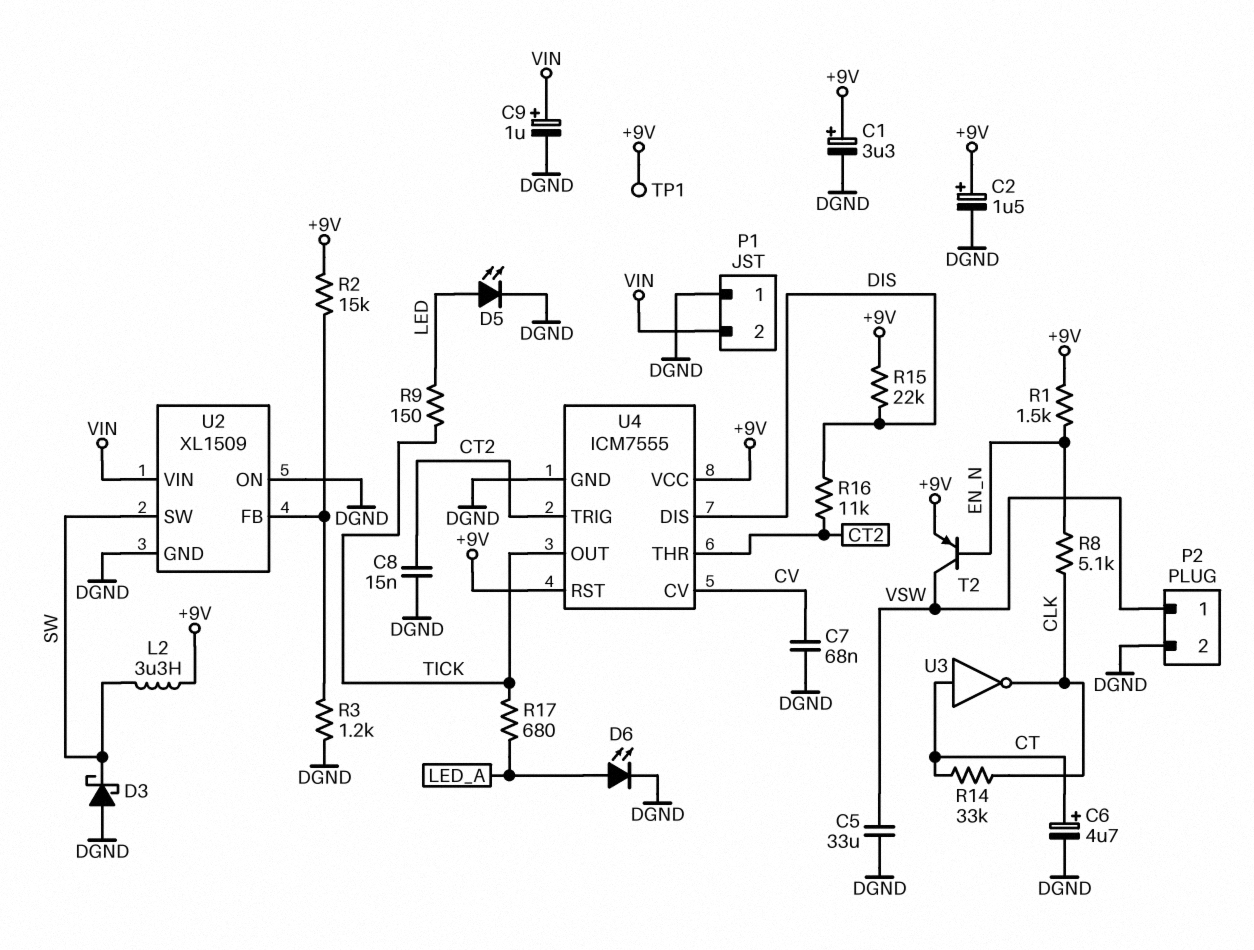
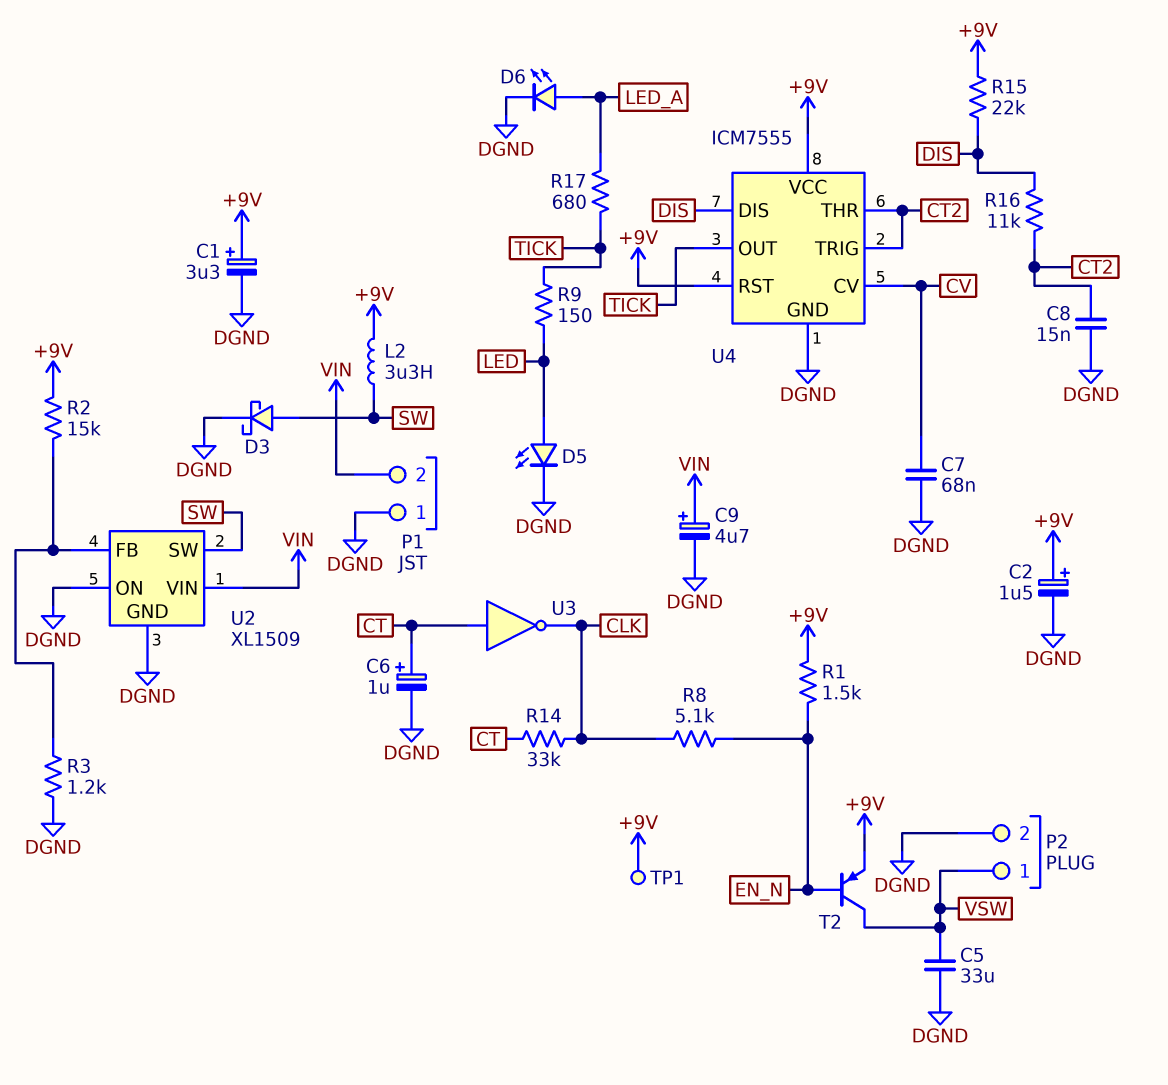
C6: 4.7uF (plus CT, minus DGND) -> 1uF (plus CT, minus DGND)
C9: 1uF (plus VIN, minus DGND) -> 4.7uF (plus VIN, minus DGND)
D3: schottky (A DGND, K SW) -> schottky (A SW, K DGND)

